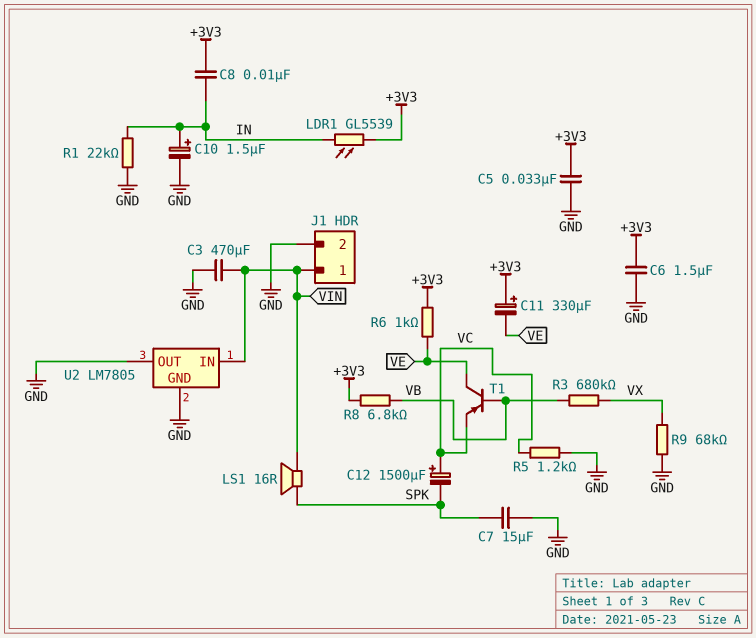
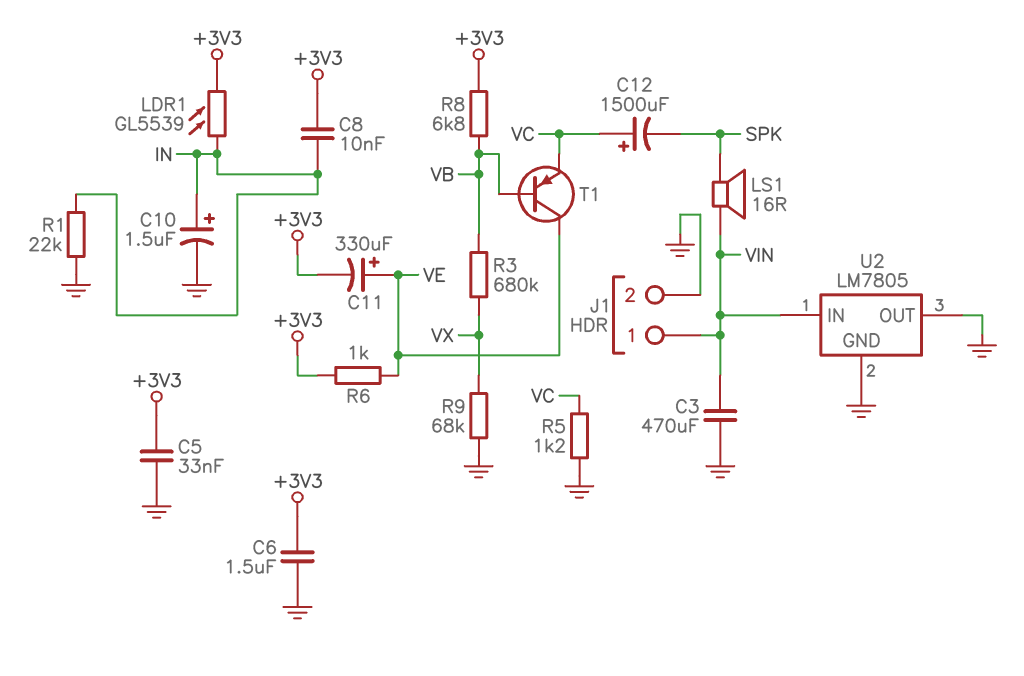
C7: 15uF (GND, SPK) -> none
C11: 330uF (plus +3V3, minus VE) -> 330uF (plus VE, minus +3V3)

